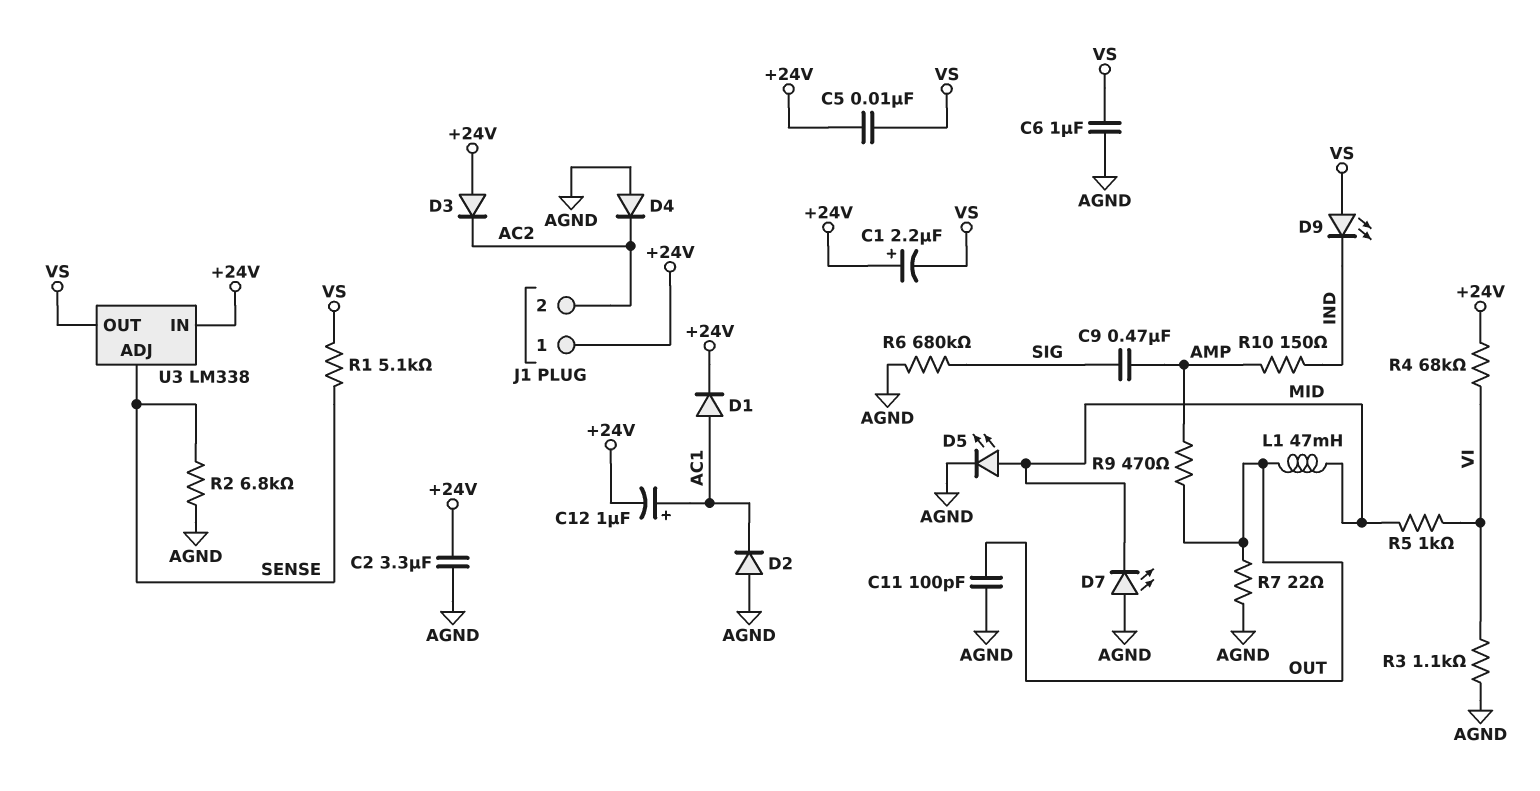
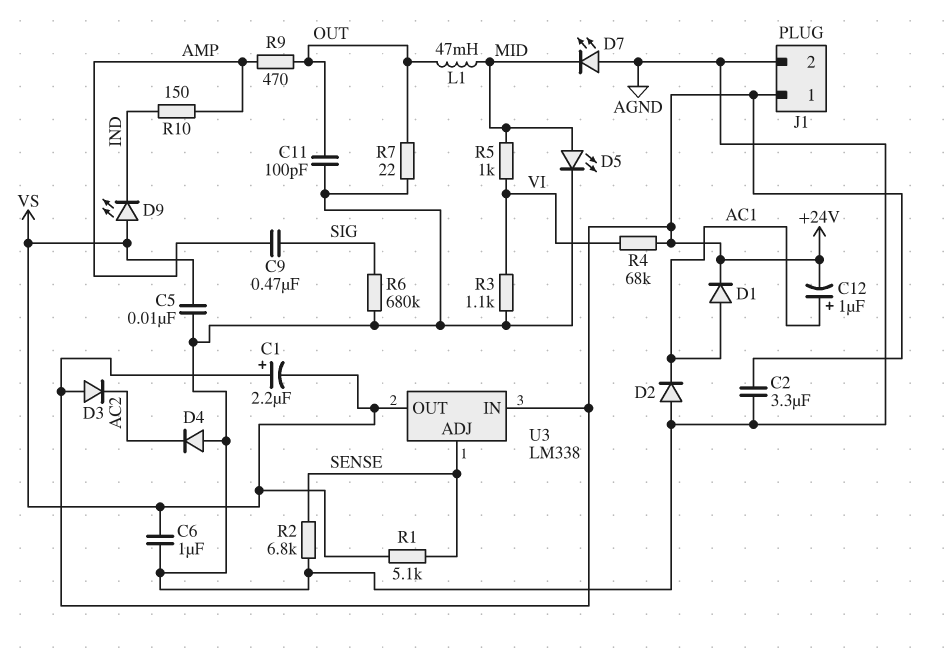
C5: 10nF (+24V, VS) -> 10nF (AGND, VS)
J1 pin 2: AC2 -> AGND

